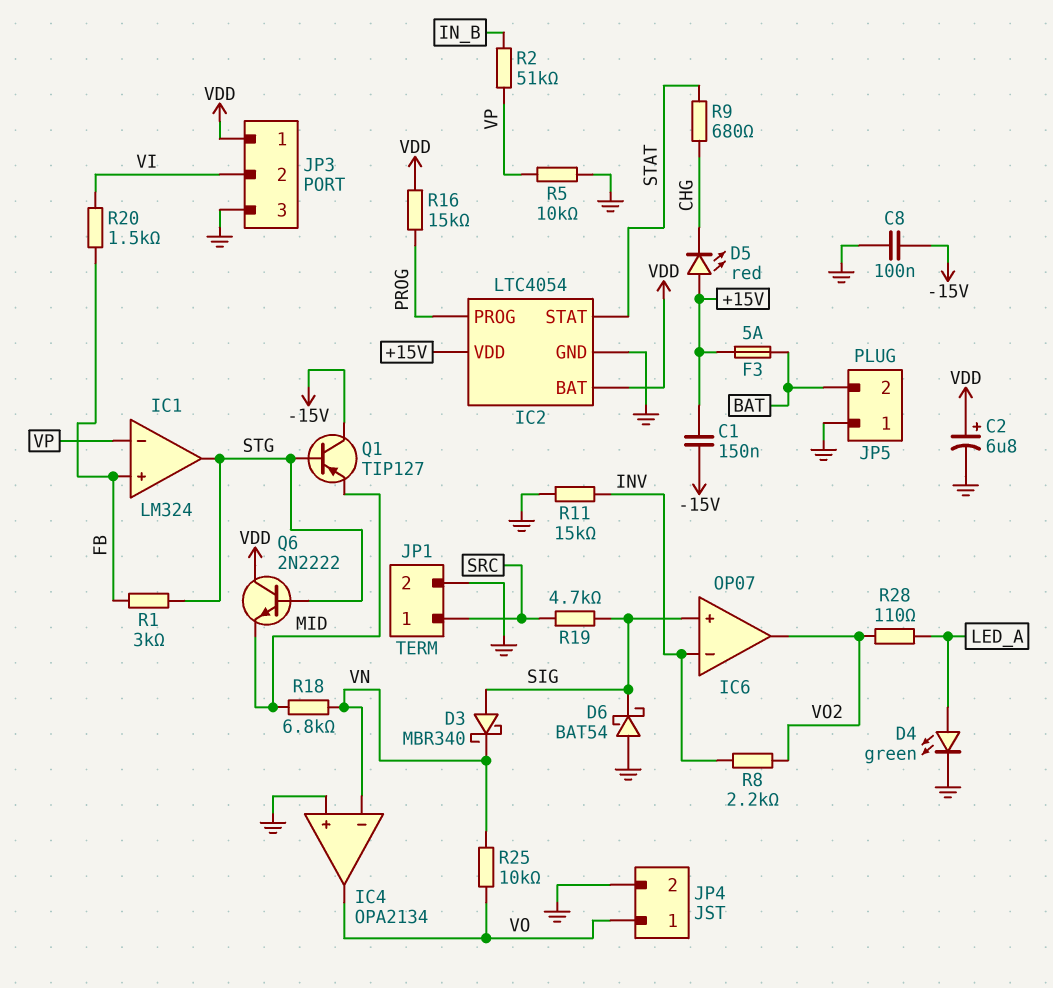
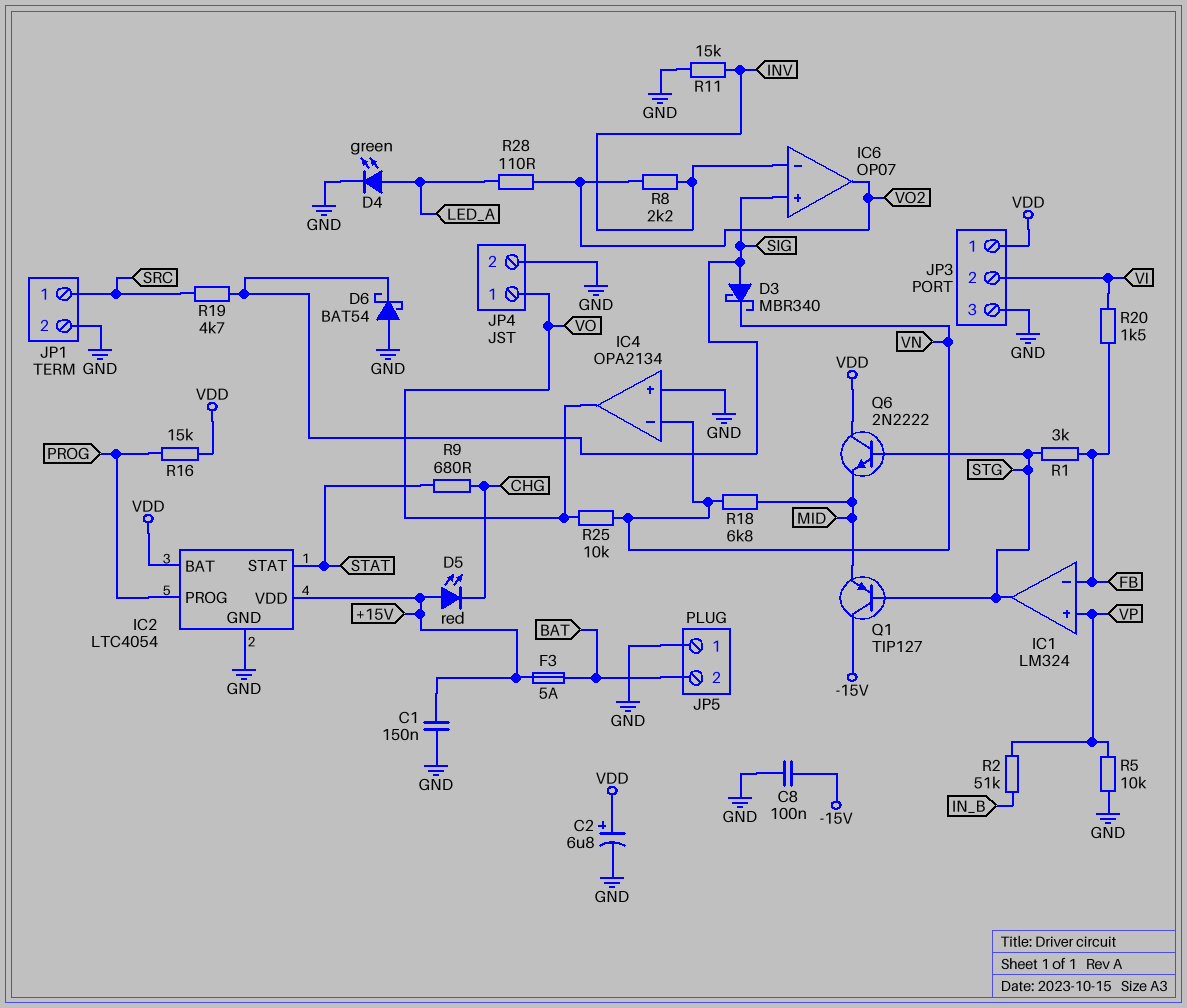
C1: 150nF (+15V, -15V) -> 150nF (+15V, GND)
IC1 pin in+: FB -> VP
IC1 pin in-: VP -> FB

